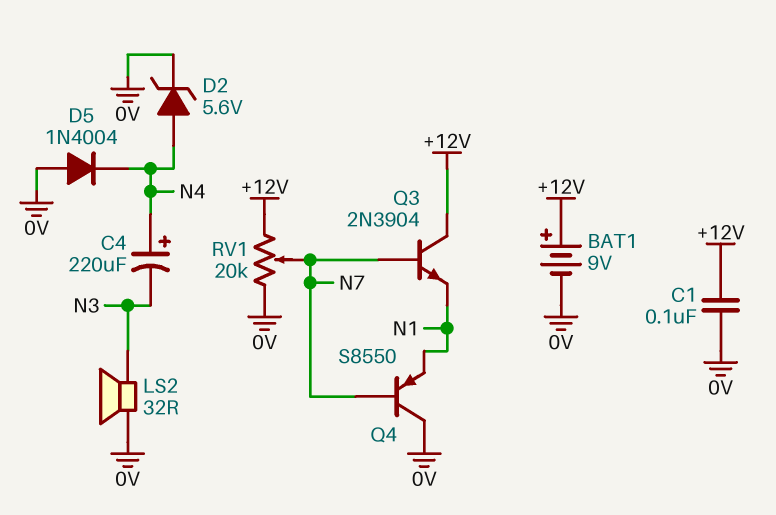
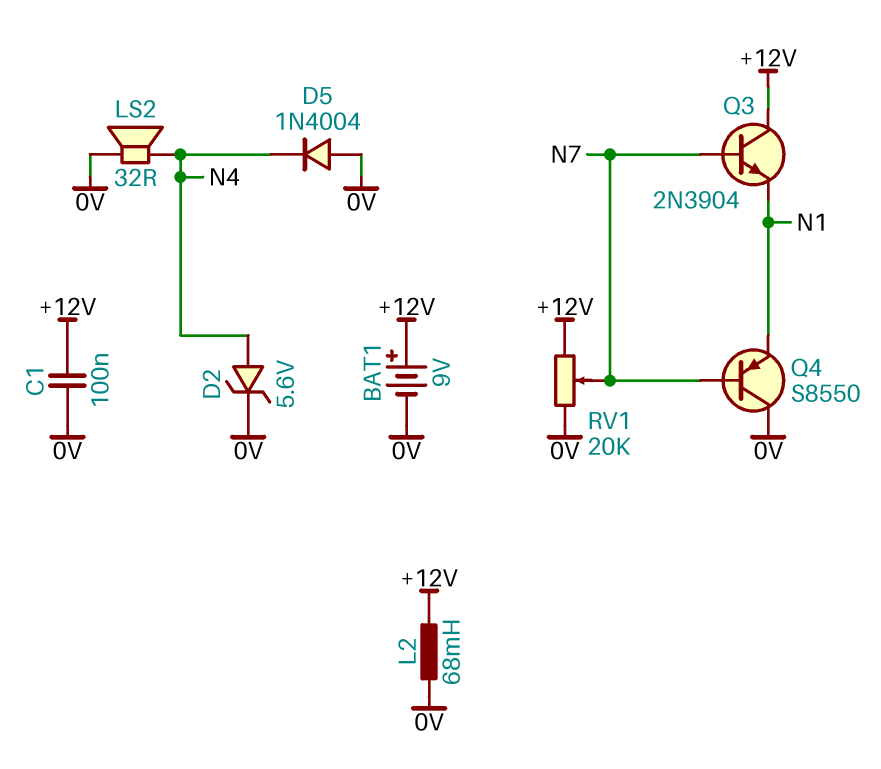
C4: 220uF (plus N4, minus N3) -> none
L2: none -> 68mH (+12V, 0V)
LS2: speaker 32R (0V, N3) -> speaker 32R (0V, N4)

